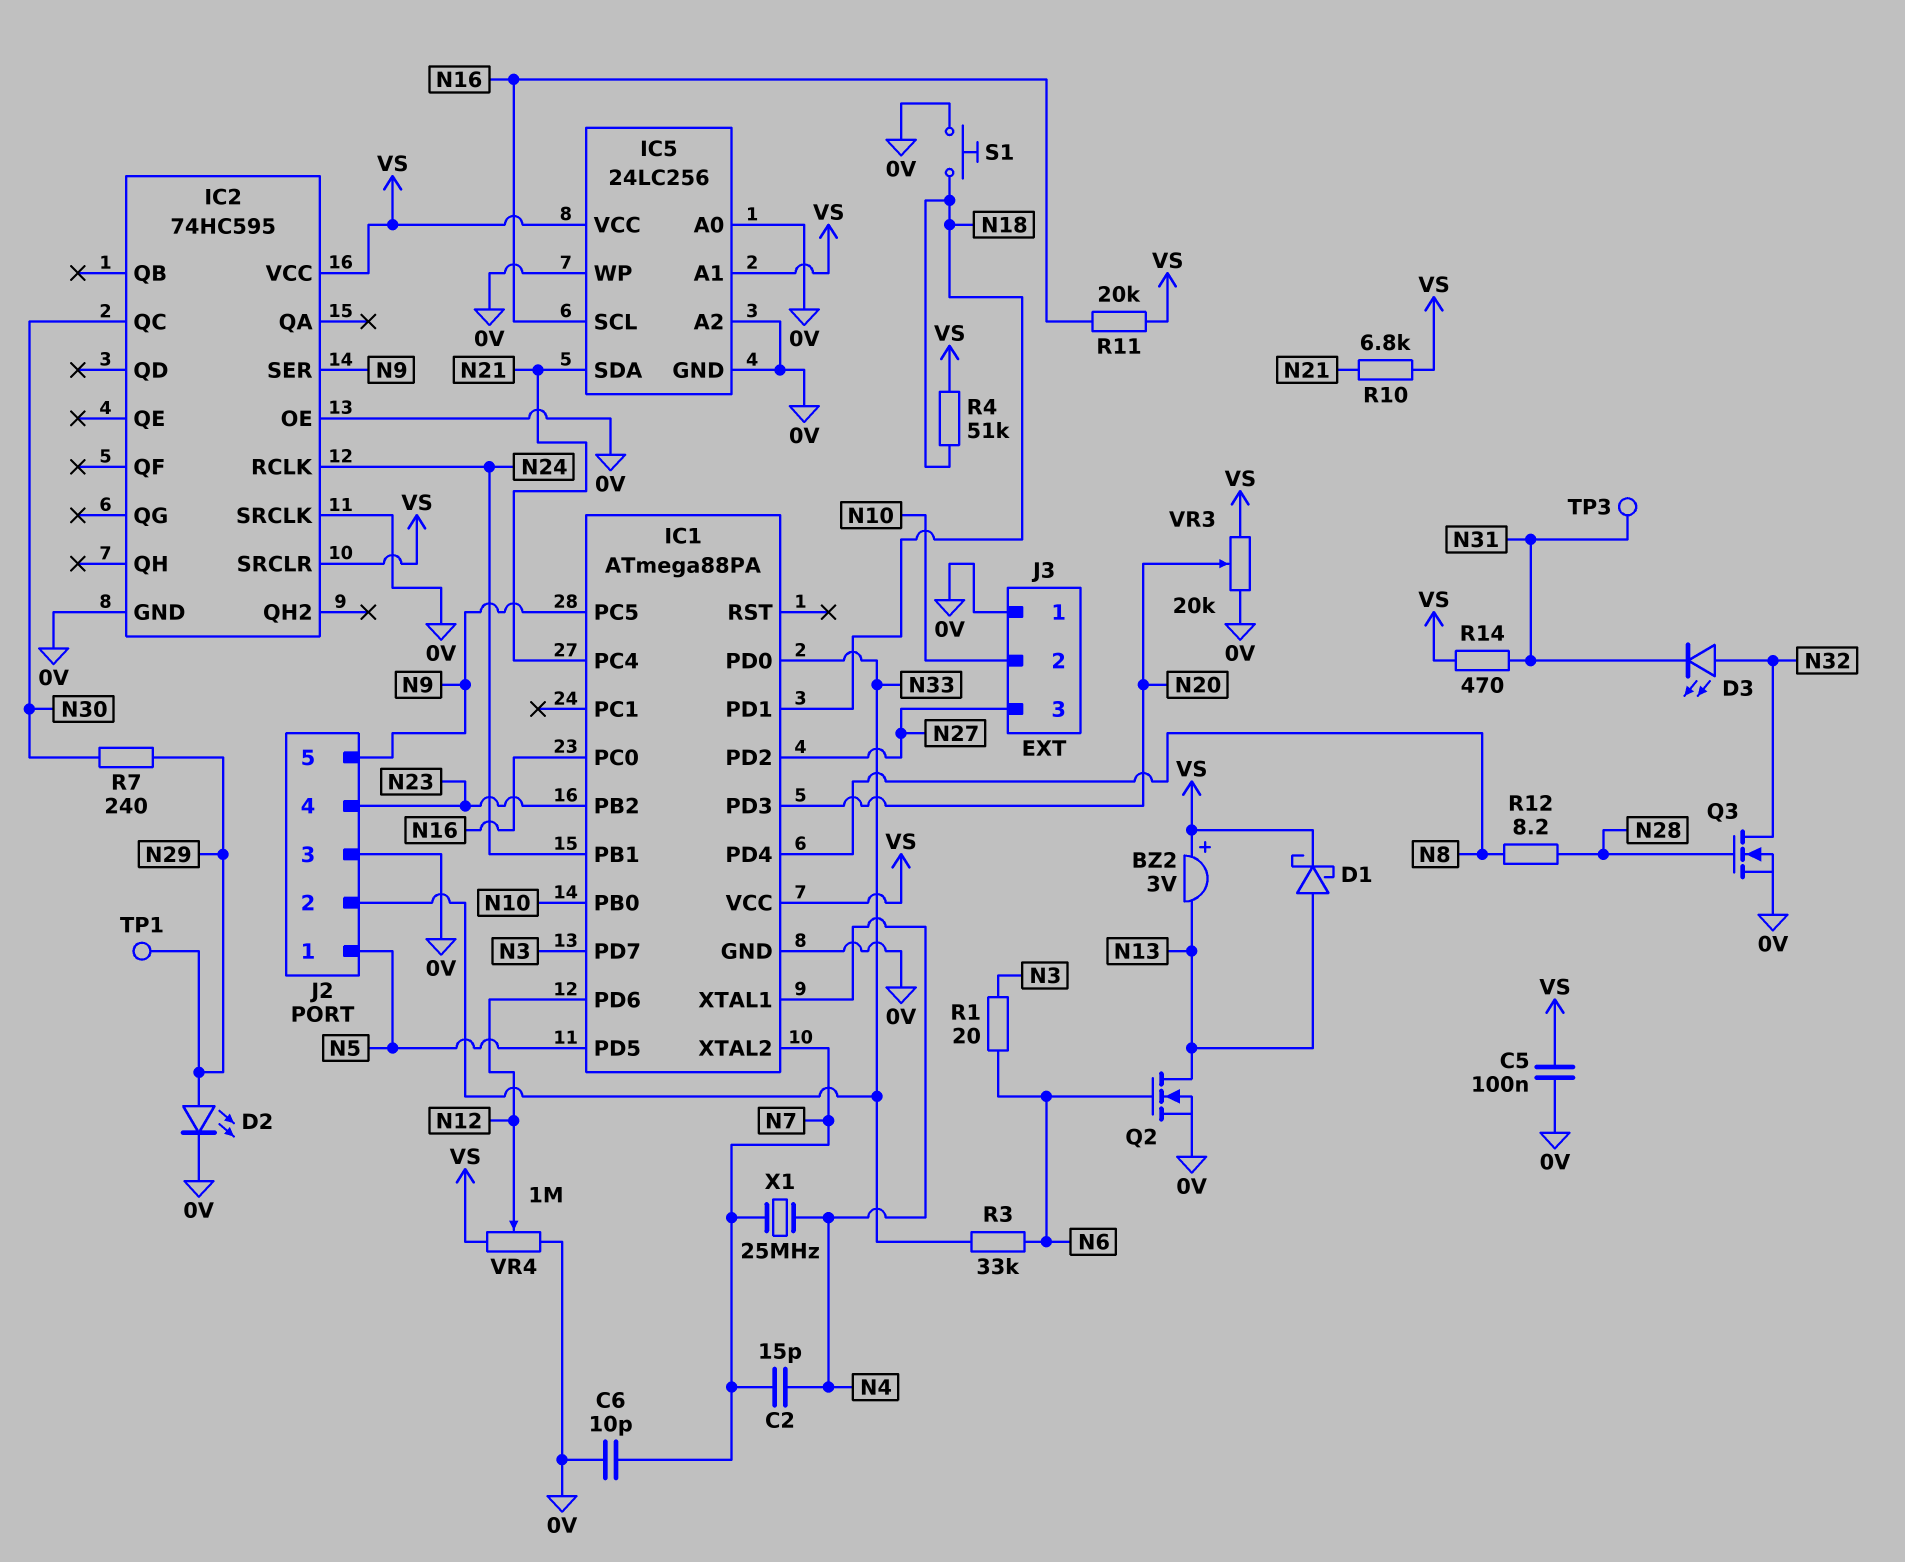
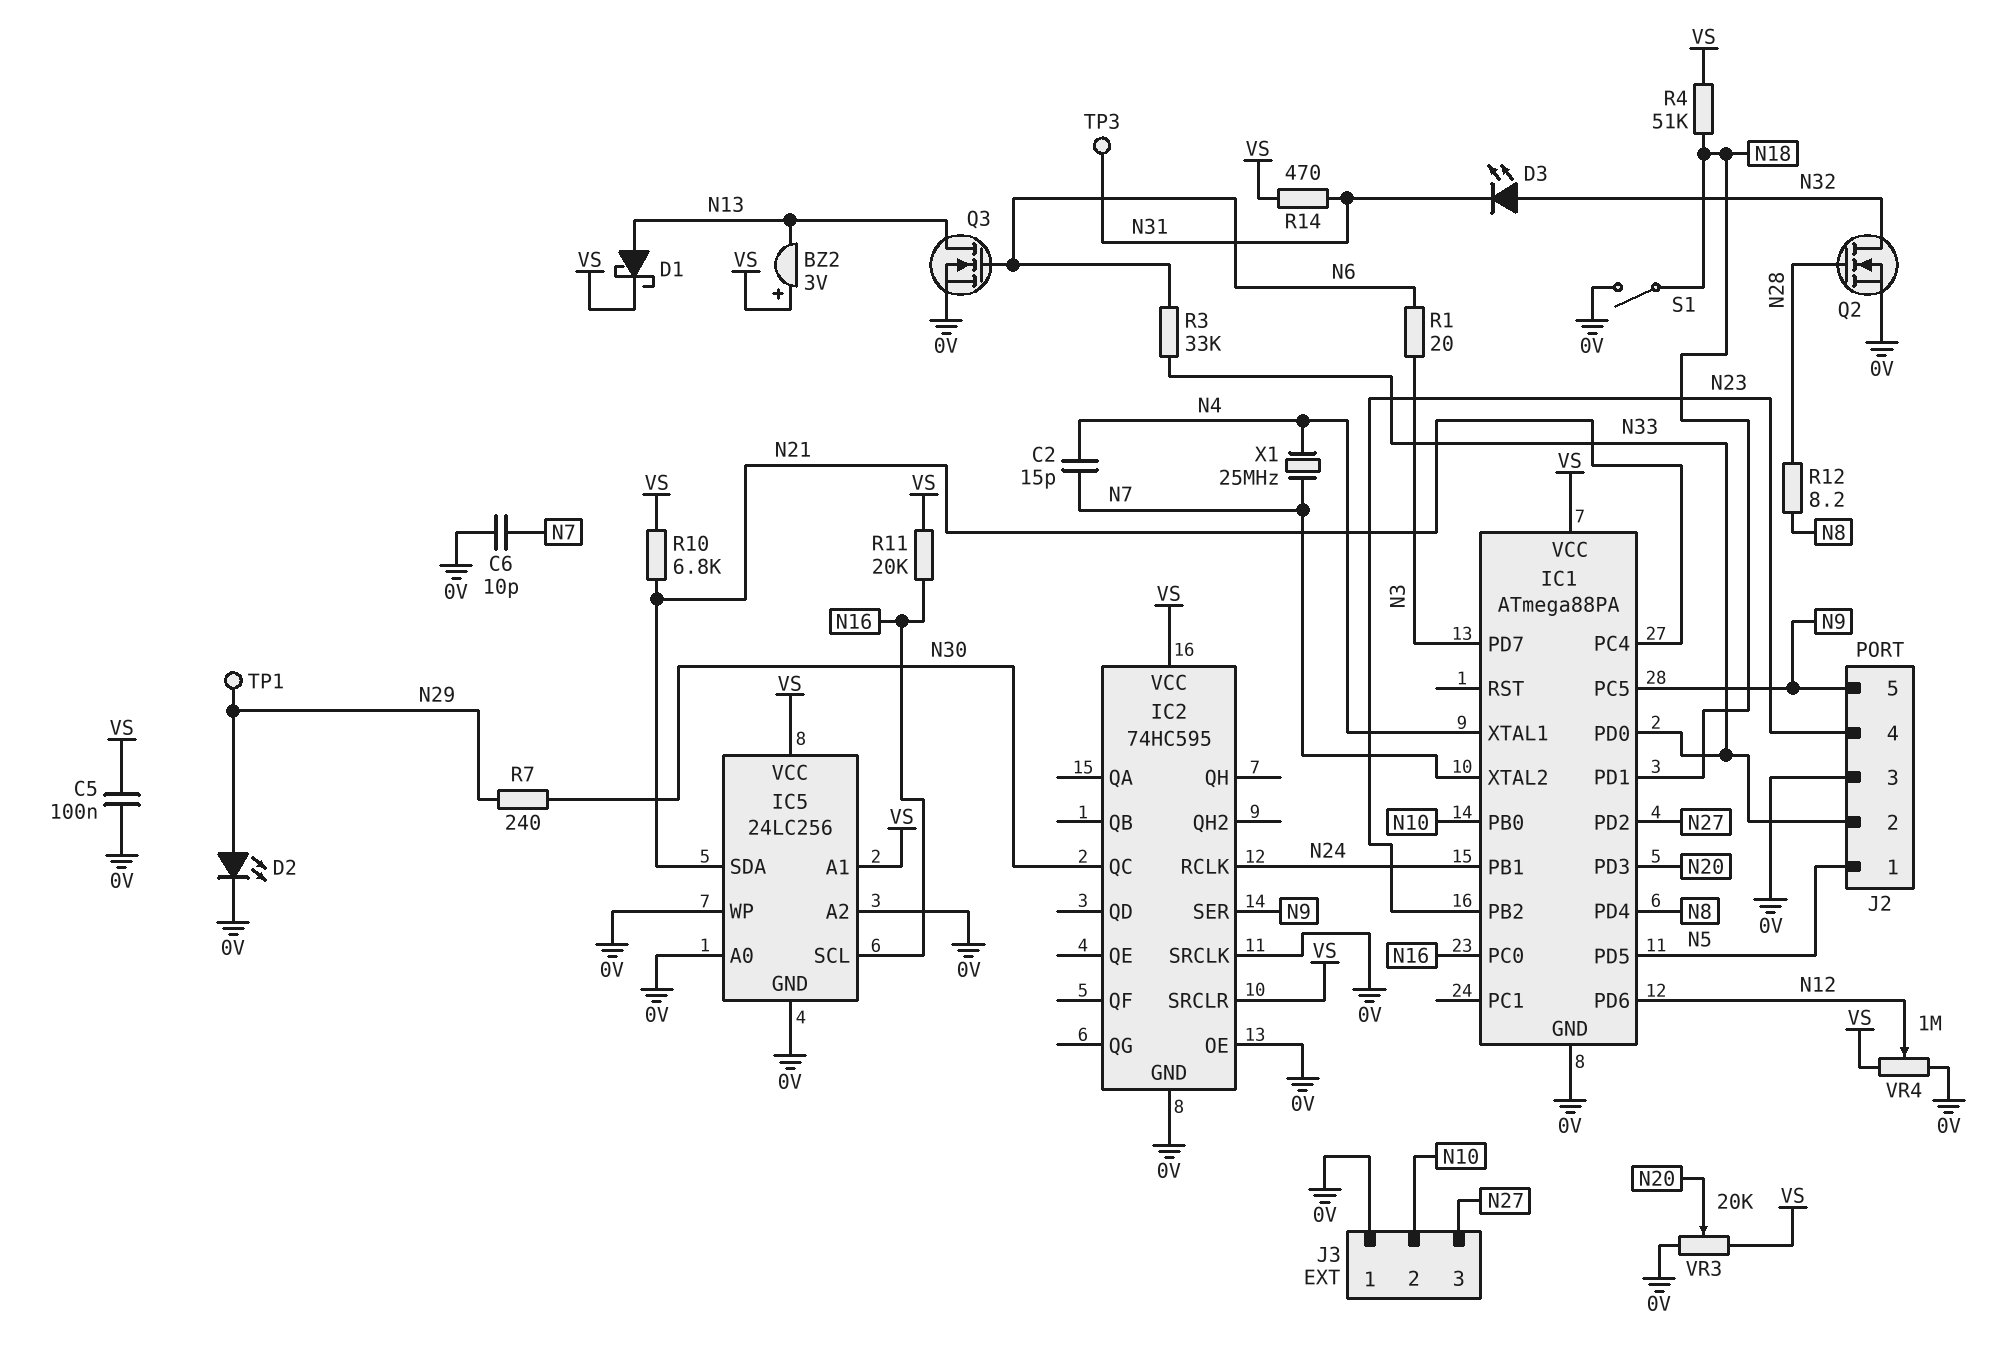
Q2: NMOS (G N6, D N13, S 0V) -> NMOS (G N28, D N32, S 0V)
Q3: NMOS (G N28, D N32, S 0V) -> NMOS (G N6, D N13, S 0V)
S1: button (0V, N18) -> switch (0V, N18)

